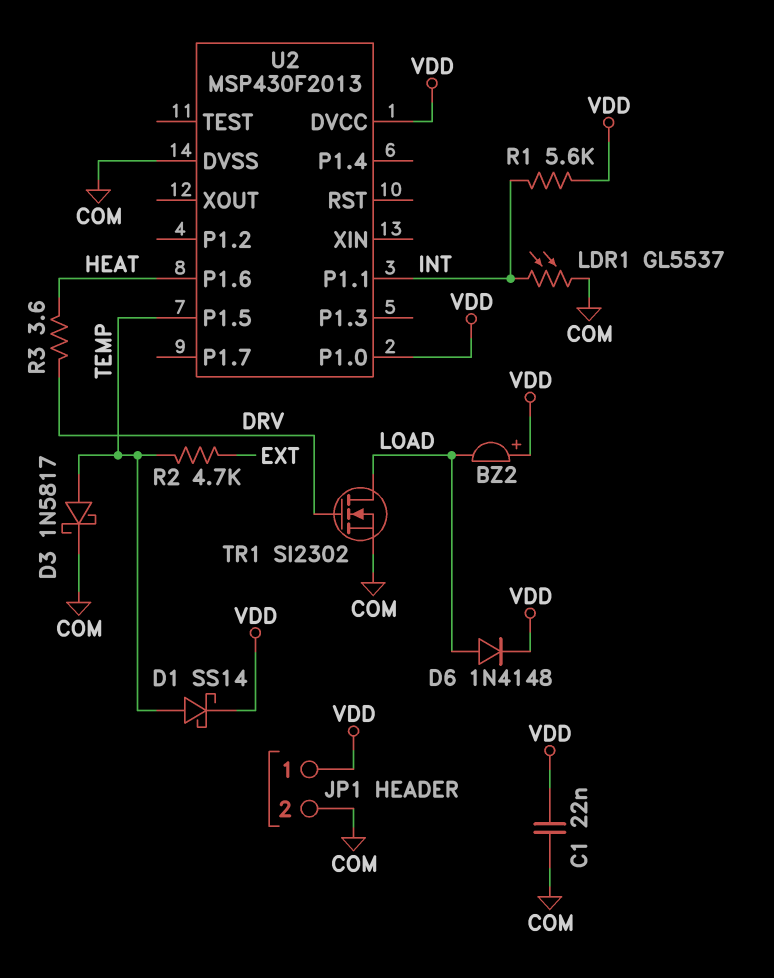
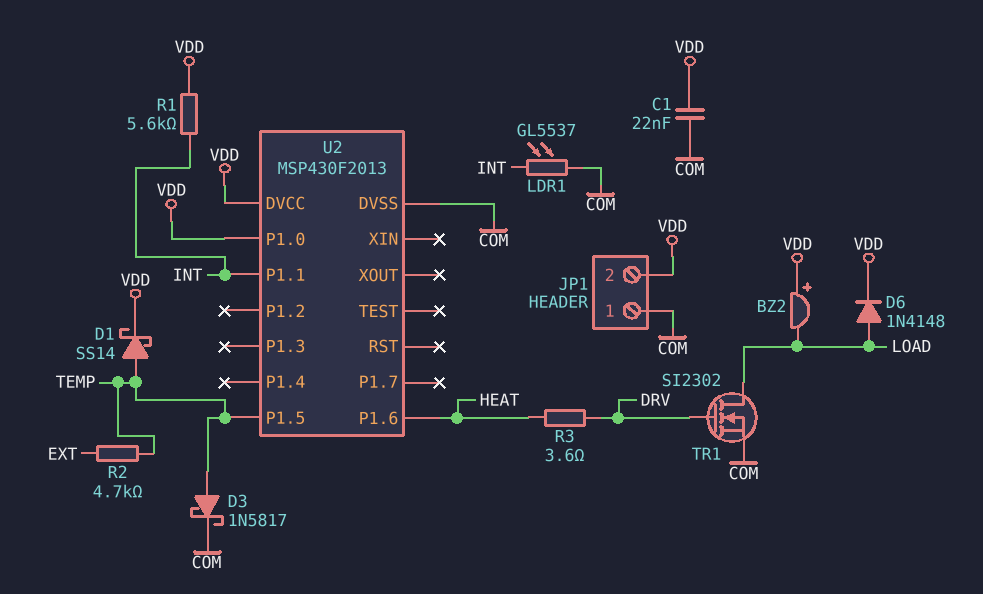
JP1 pin 1: VDD -> COM
JP1 pin 2: COM -> VDD

